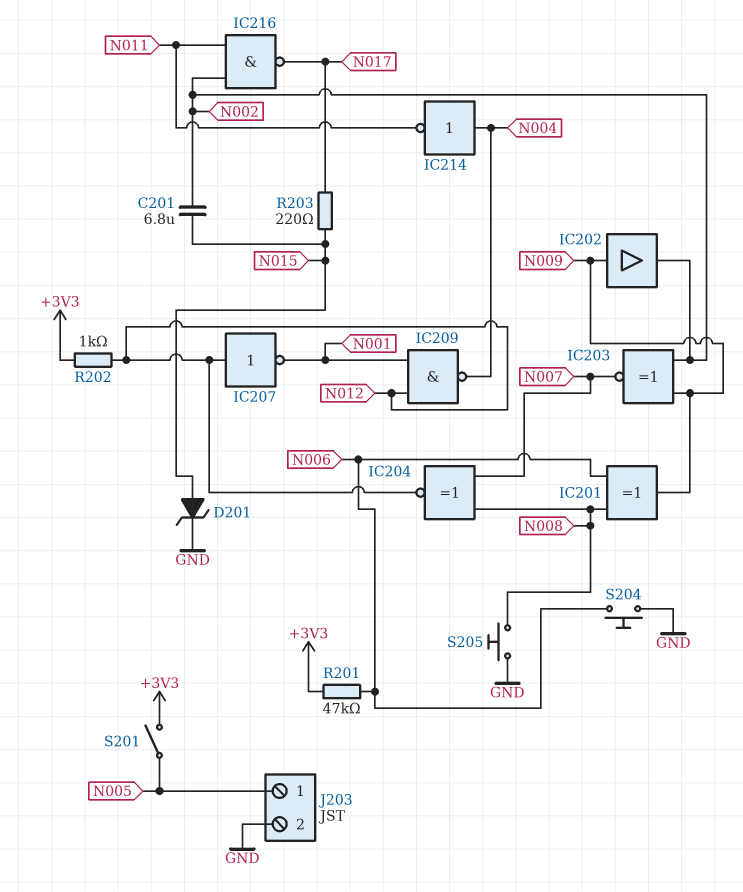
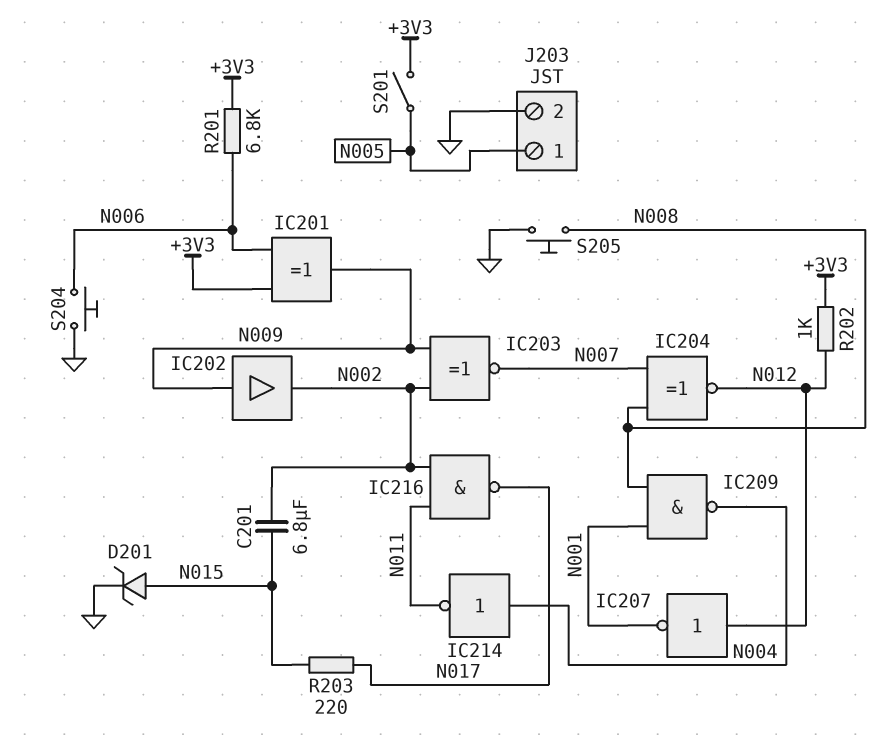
IC201: XOR (in N006, in N008, out N009) -> XOR (in +3V3, in N006, out N009)
IC209: NAND (in N001, in N012, out N004) -> NAND (in N001, in N008, out N004)
R201: 47k (+3V3, N006) -> 6.8k (+3V3, N006)

